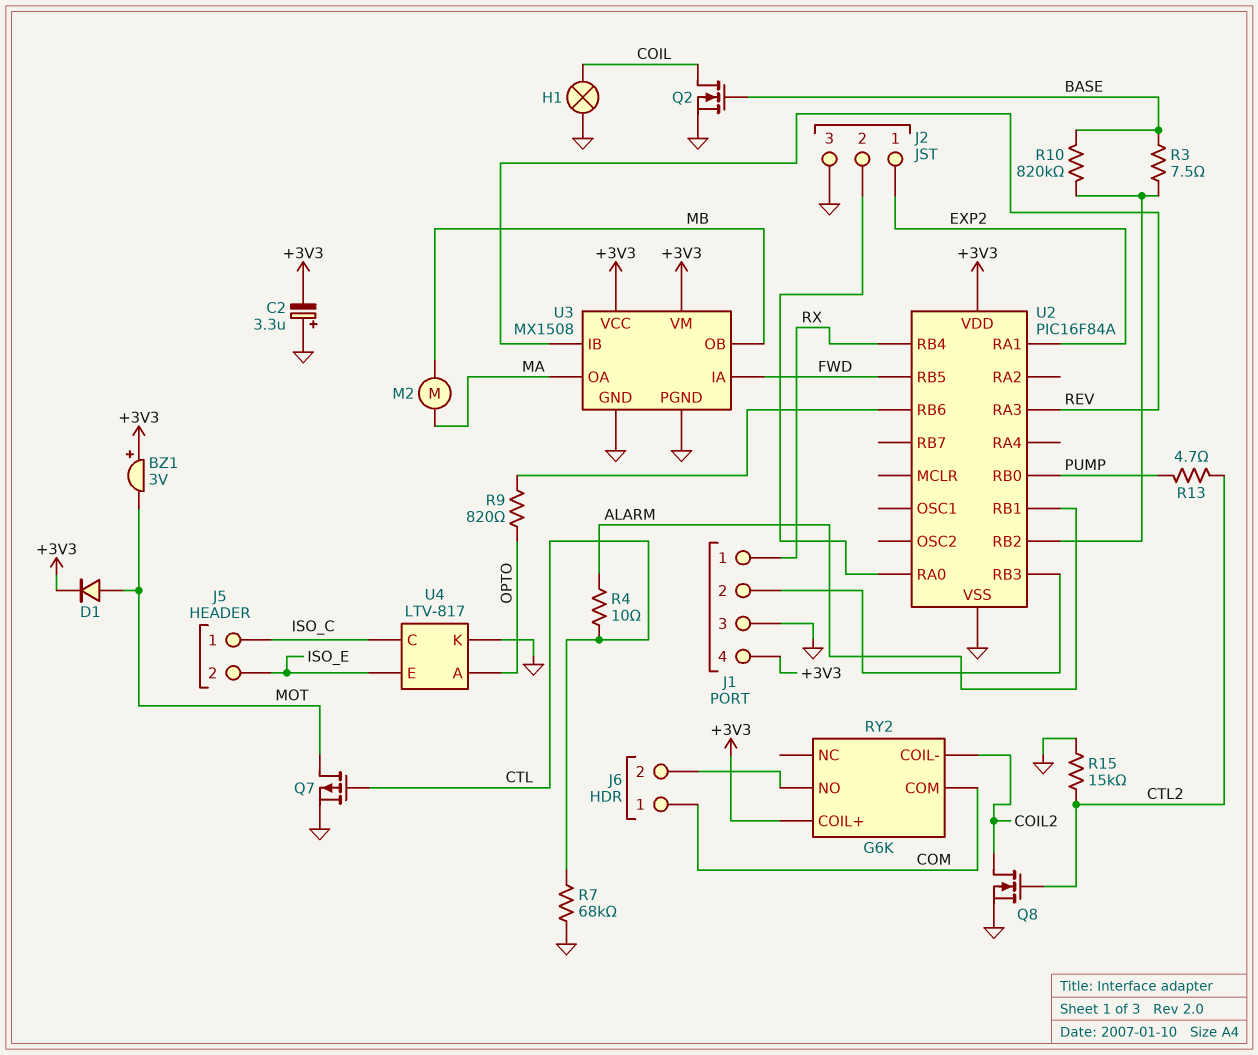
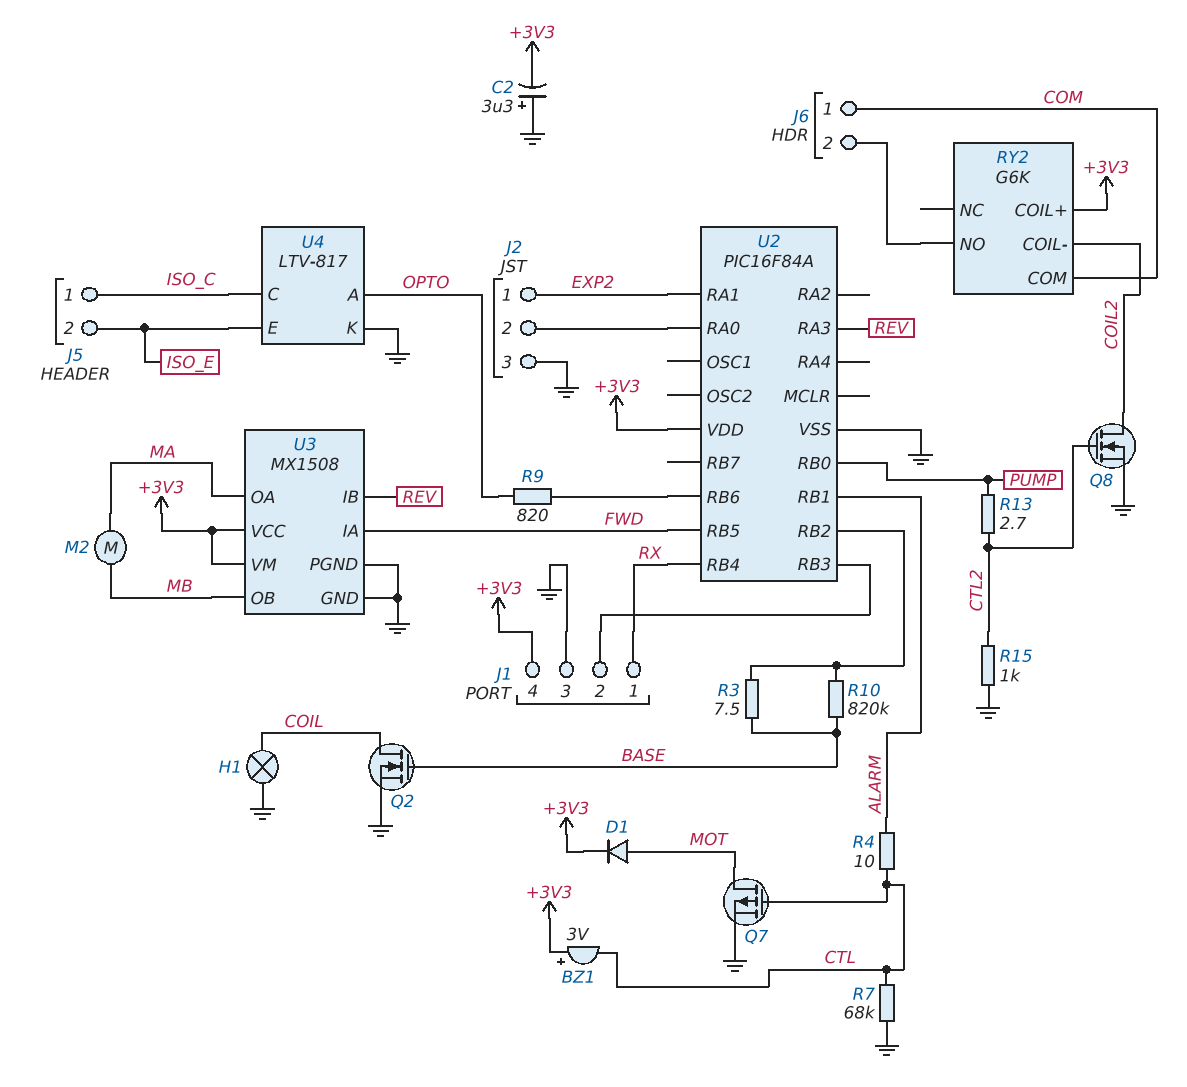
BZ1: buzzer 3V (plus +3V3, minus MOT) -> buzzer 3V (plus +3V3, minus CTL)
R13: 4.7 (CTL2, PUMP) -> 2.7 (CTL2, PUMP)
R15: 15k (CTL2, GND) -> 1k (CTL2, GND)

